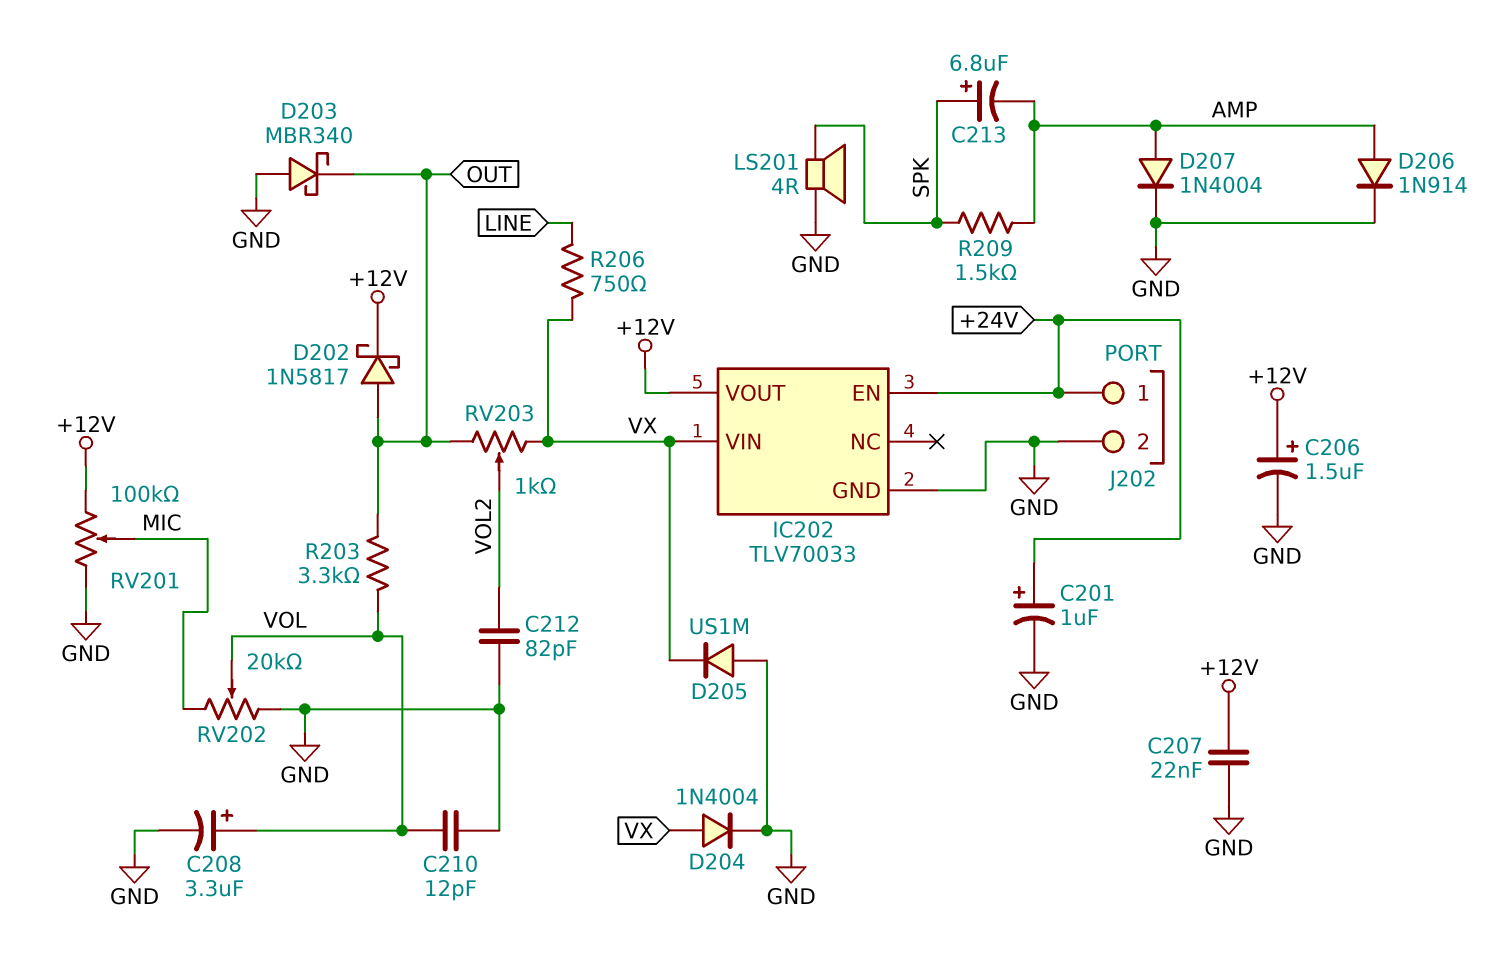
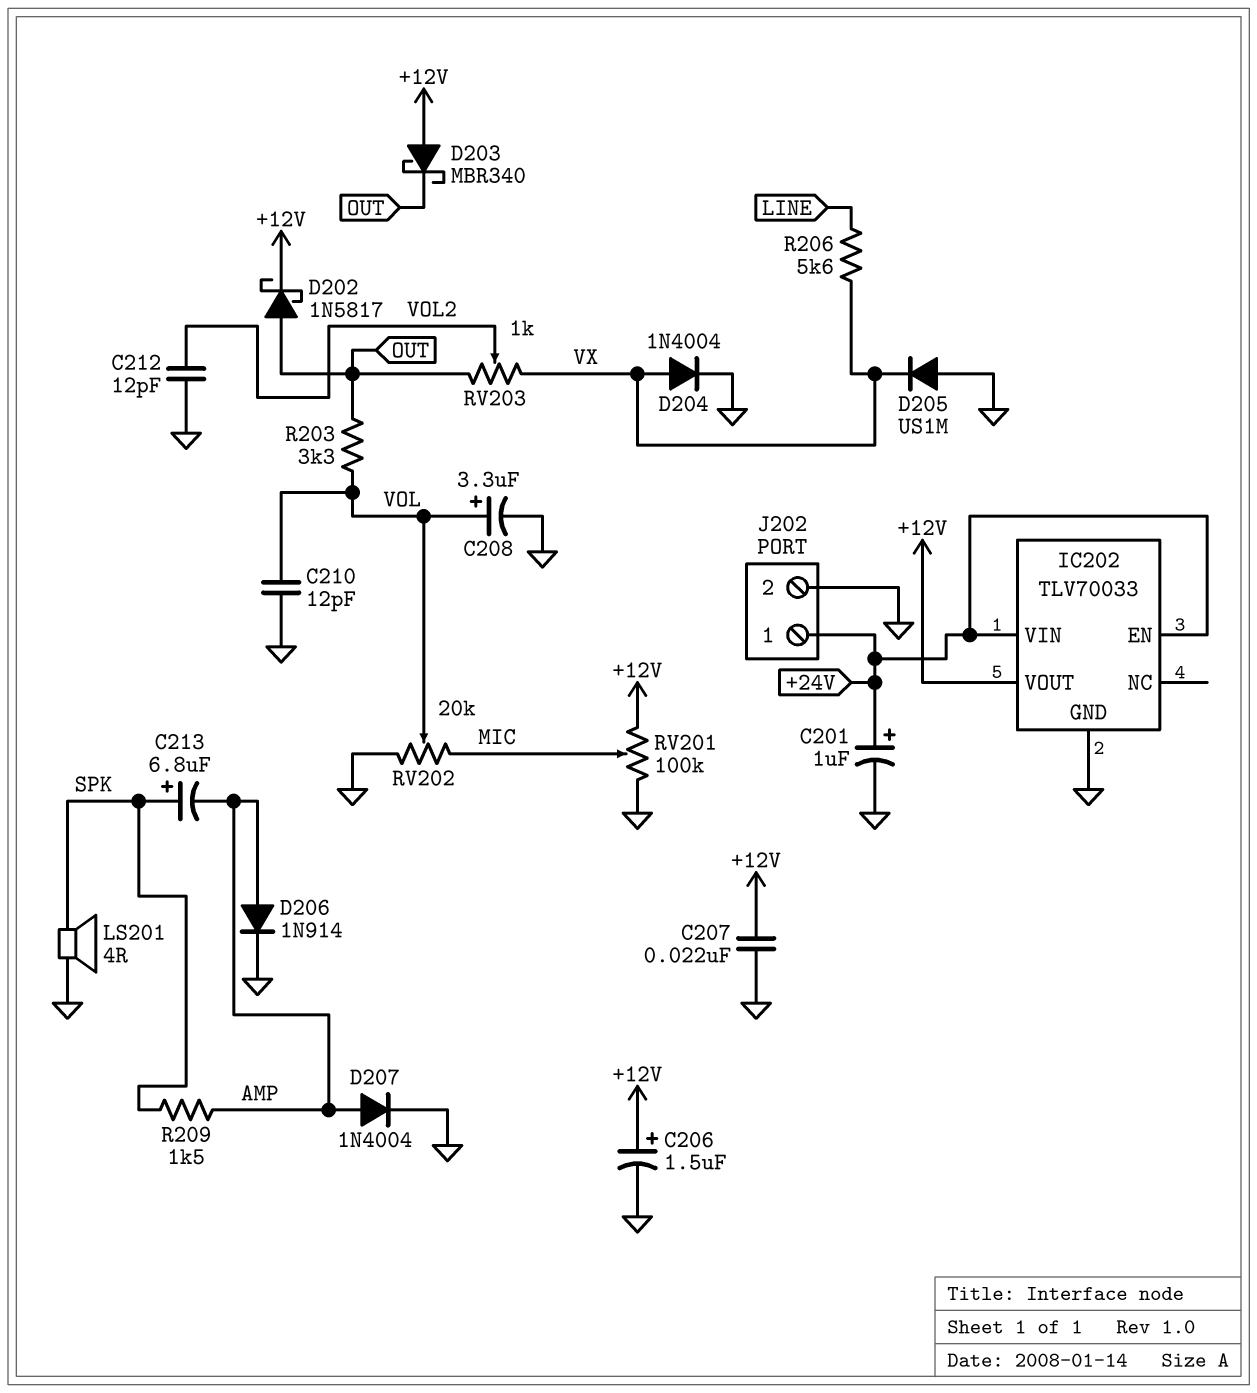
C212: 82pF (GND, VOL2) -> 12pF (GND, VOL2)
D203: schottky MBR340 (A GND, K OUT) -> schottky MBR340 (A +12V, K OUT)
IC202 pin VIN: VX -> +24V
R206: 750 (LINE, VX) -> 5.6k (LINE, VX)

